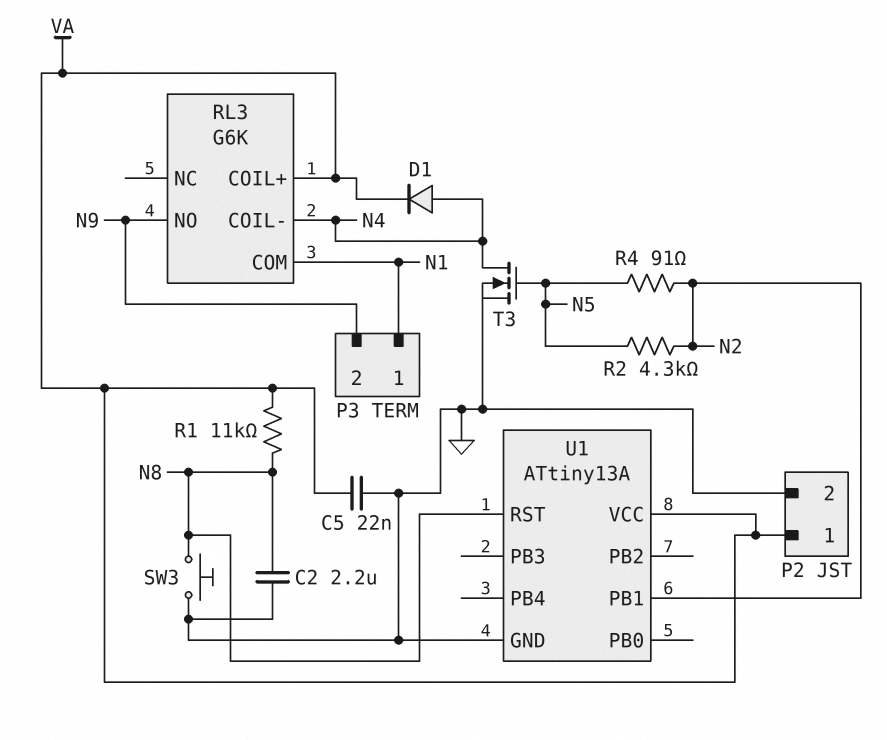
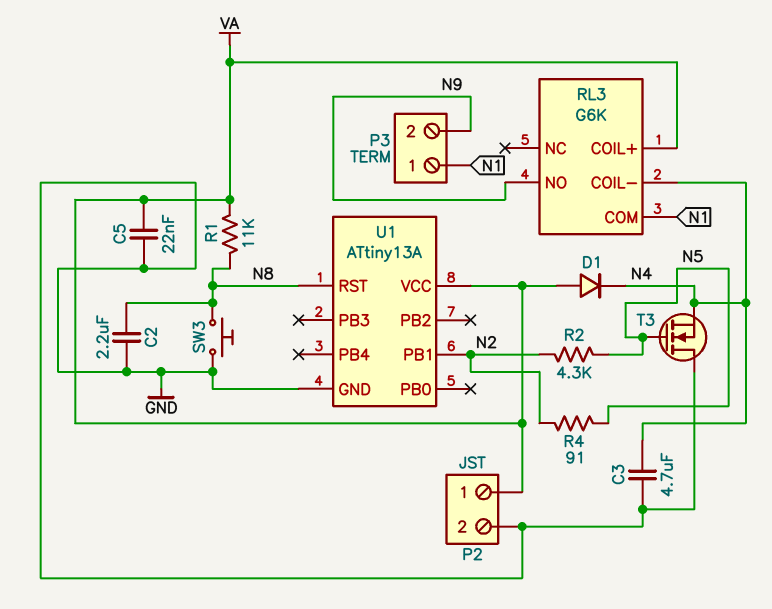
C3: none -> 4.7uF (GND, N4)
D1: diode (A N4, K VA) -> diode (A VA, K N4)
T3: NMOS (G N5, D N4, S GND) -> NMOS (G N5, D GND, S N4)

